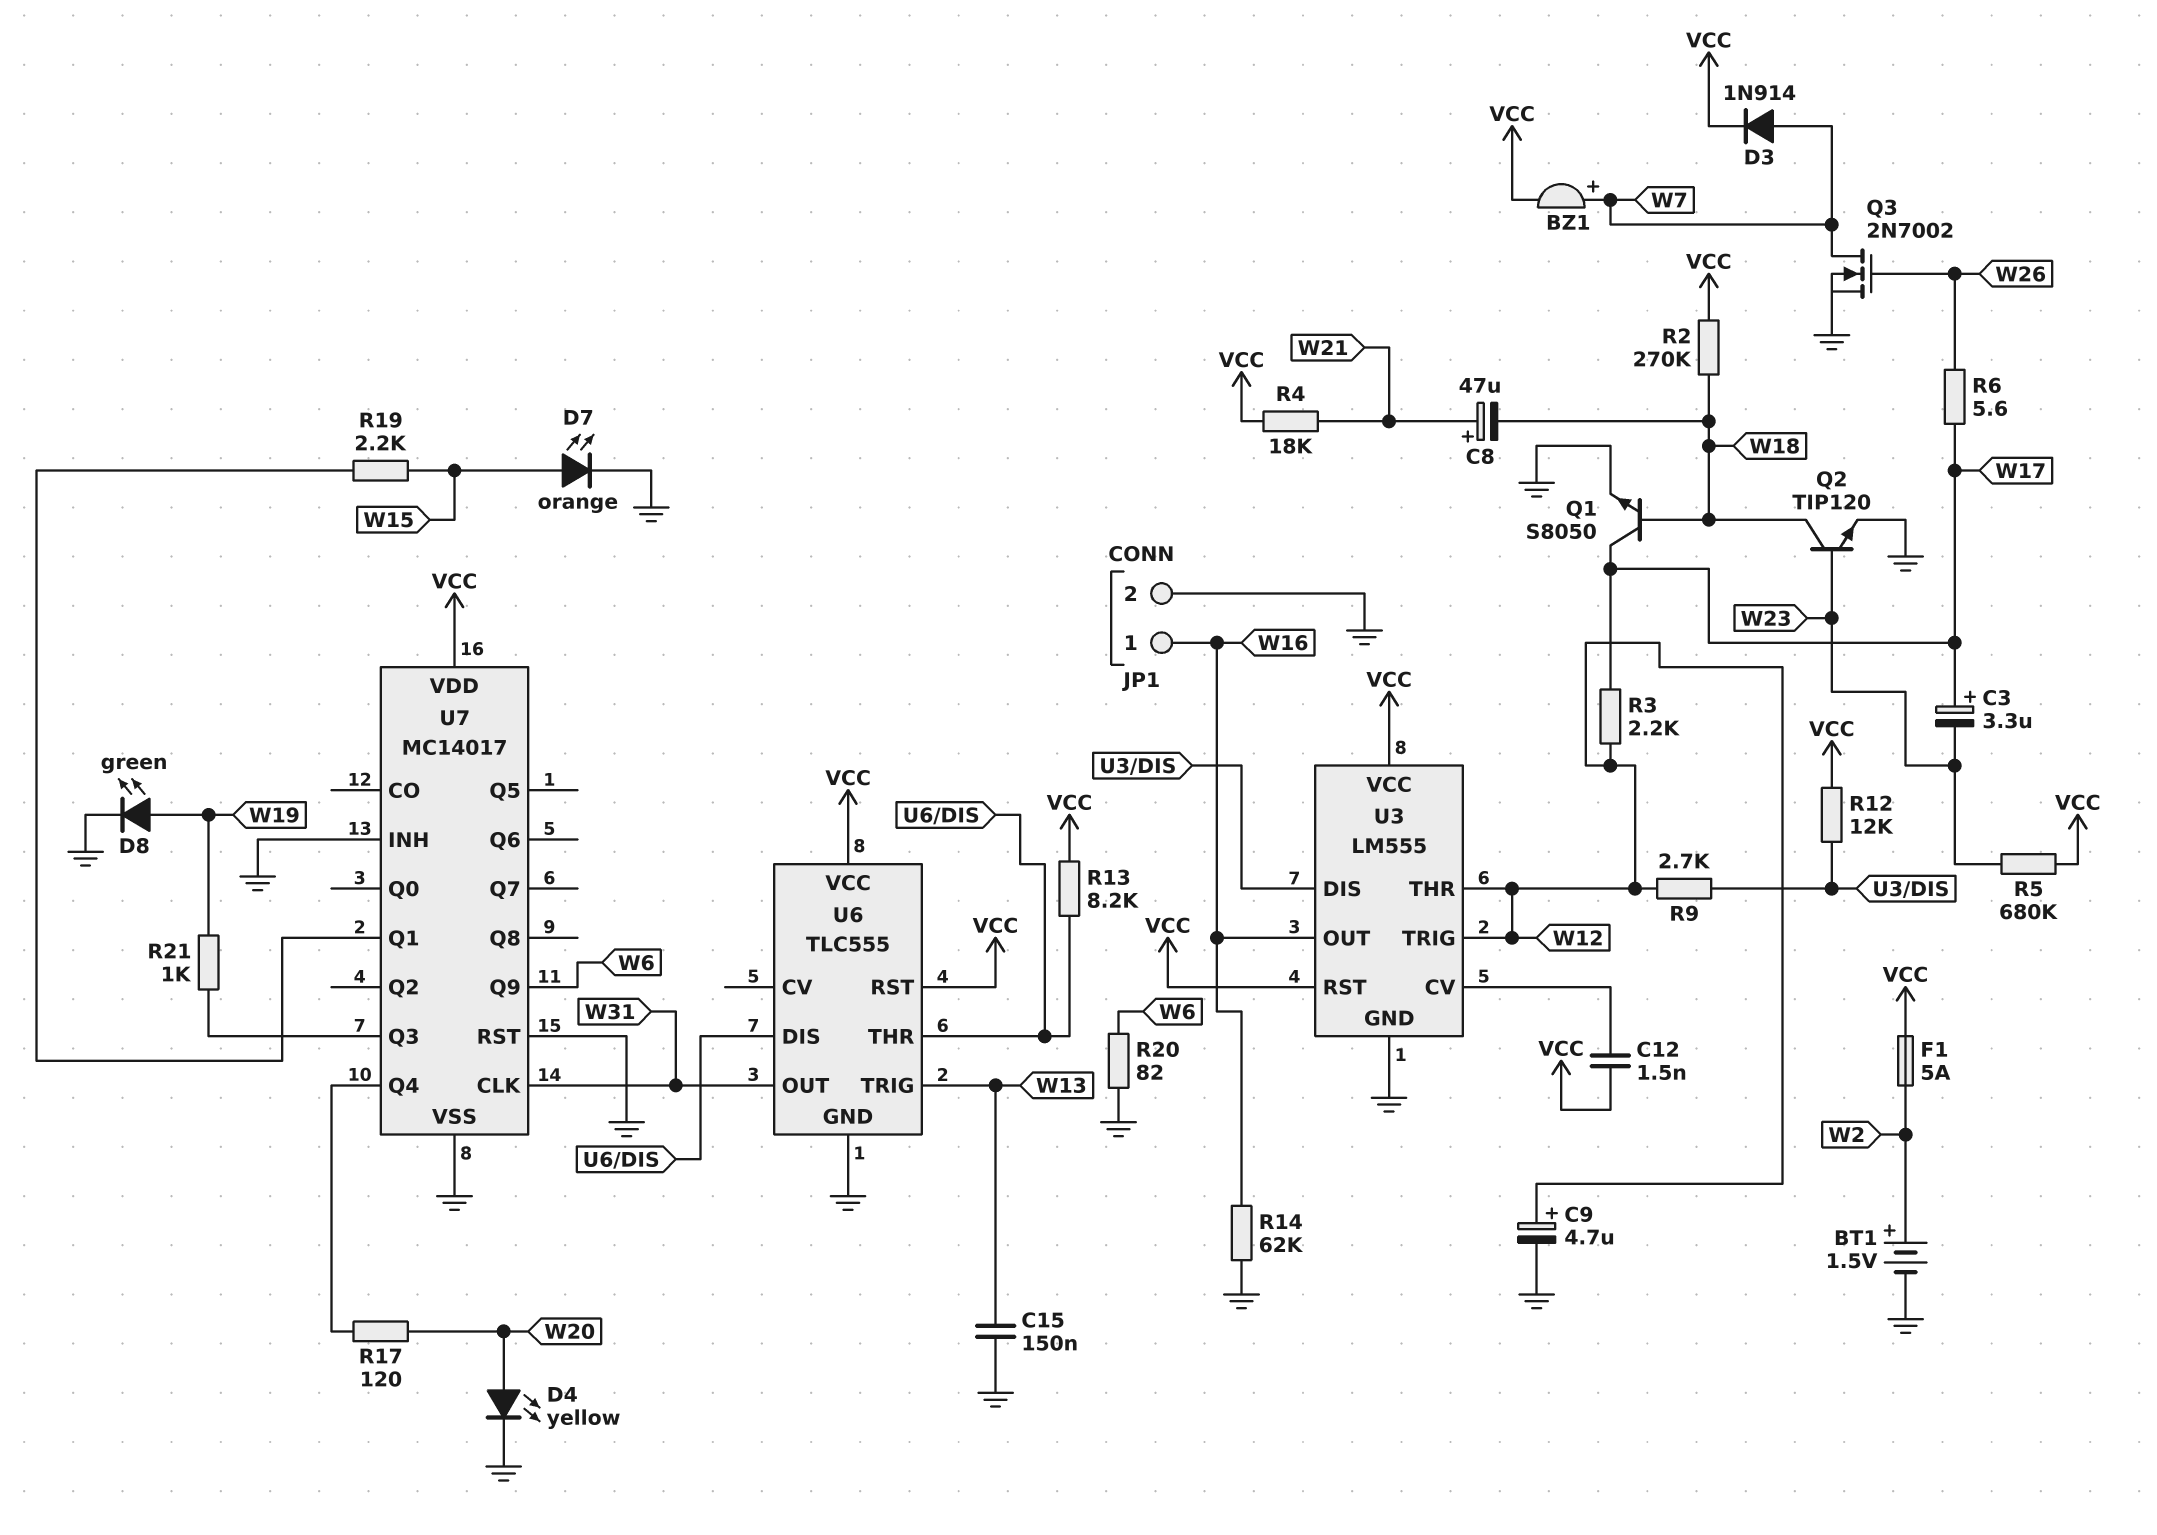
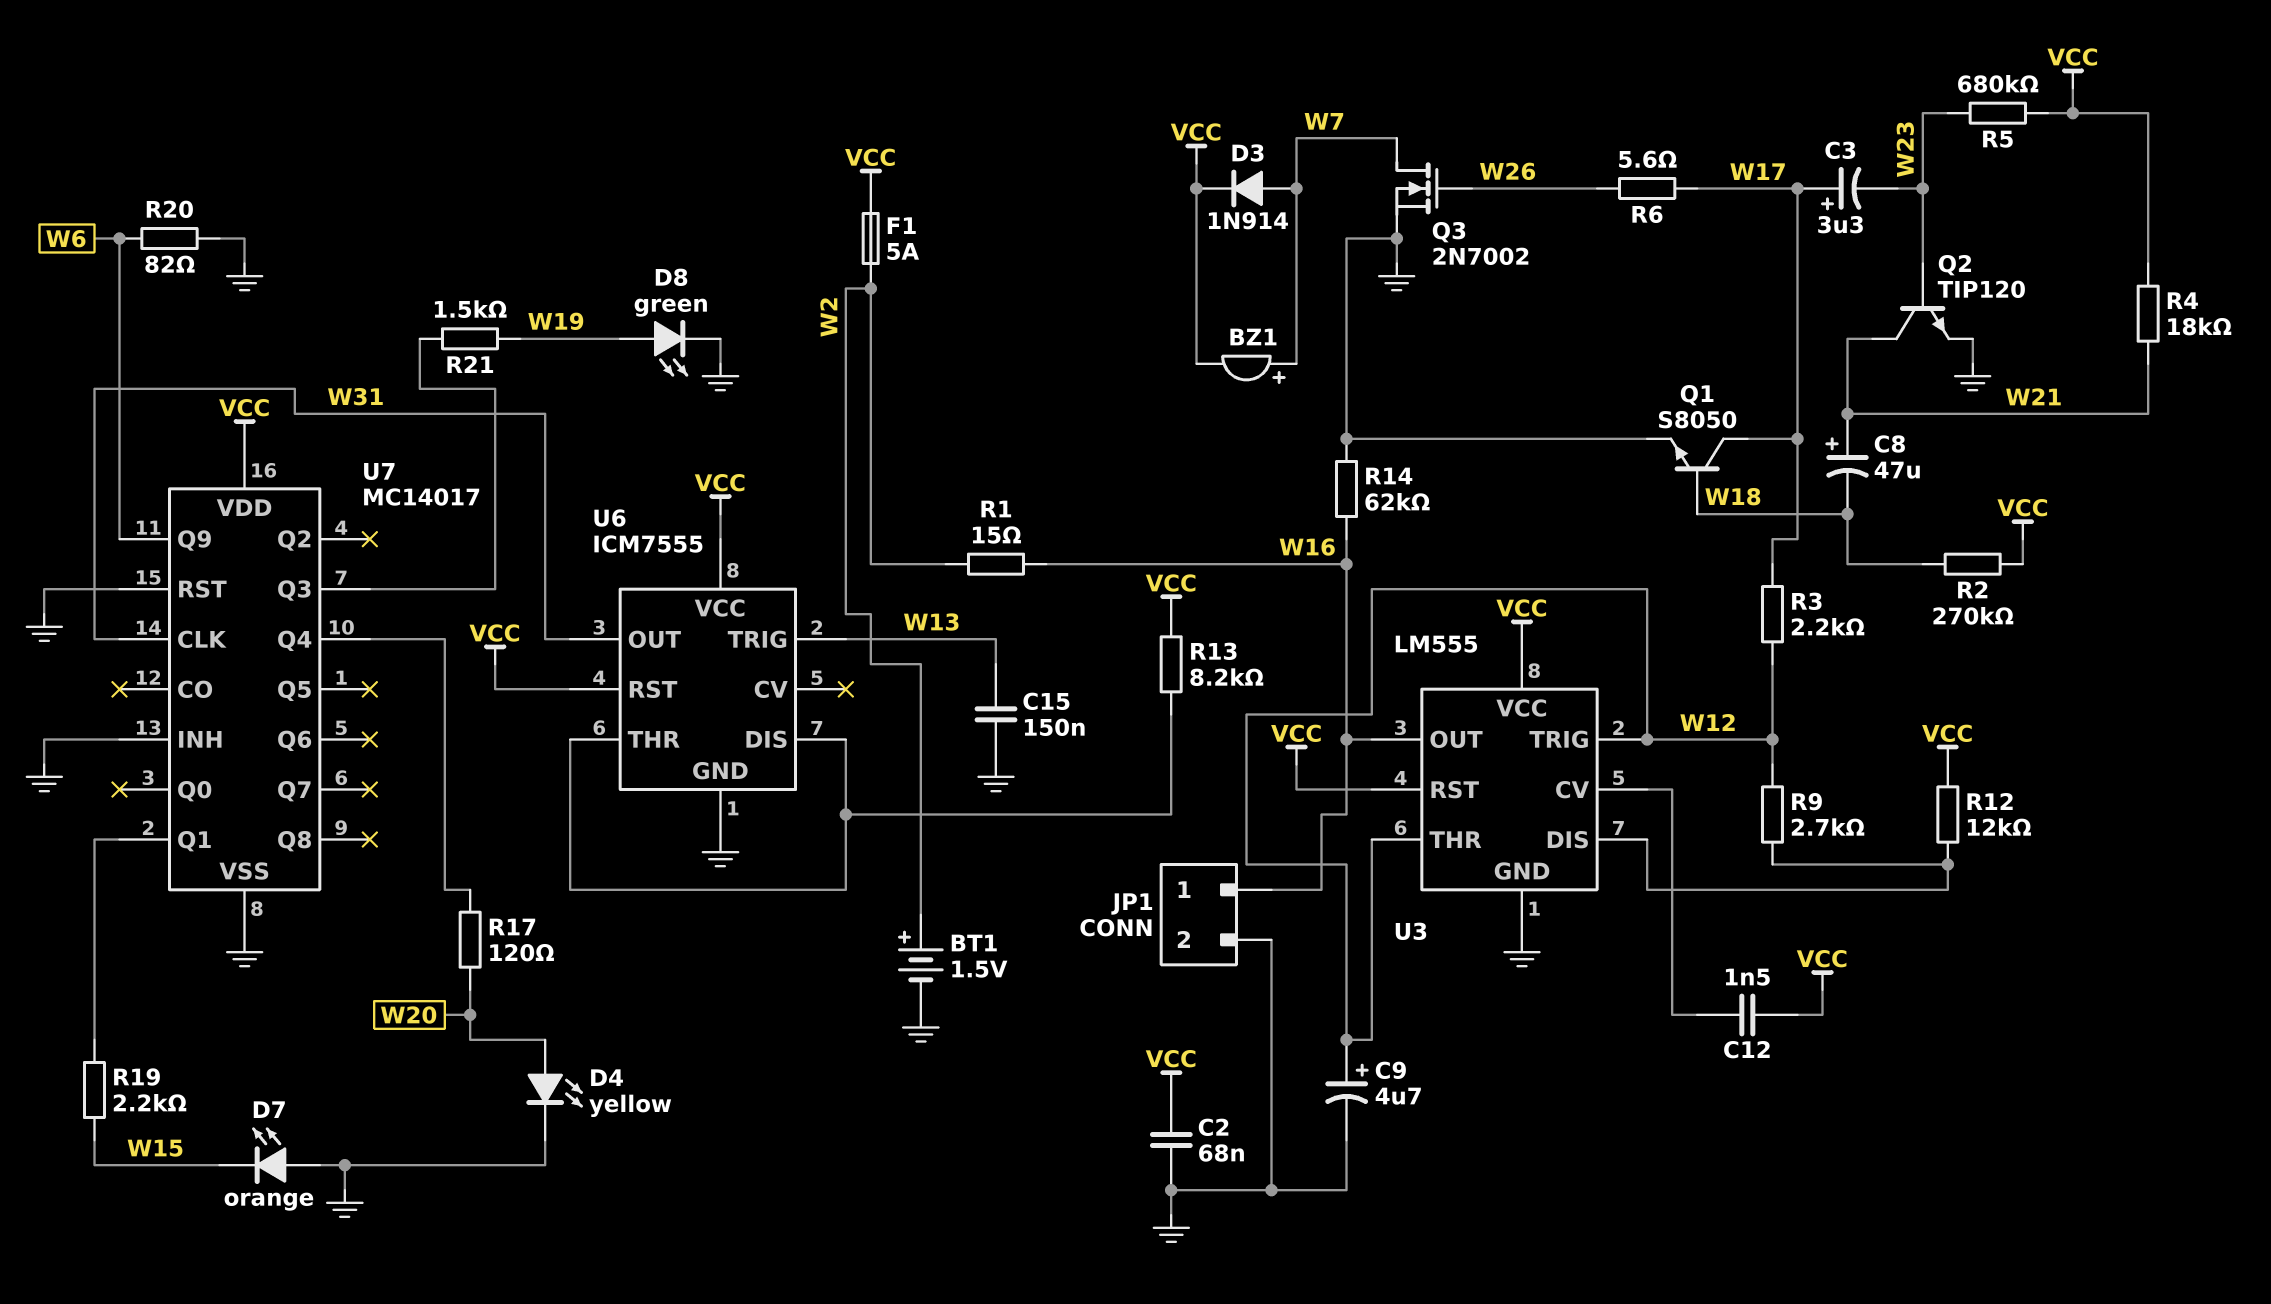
C2: none -> 68nF (GND, VCC)
D7: LED orange (A W15, K GND) -> LED orange (A GND, K W15)
Q2: NPN TIP120 (B W23, C W18, E GND) -> NPN TIP120 (B W23, C W21, E GND)
R1: none -> 15 (W2, W16)
R21: 1k (U7/Q3, W19) -> 1.5k (U7/Q3, W19)
U6: TLC555 -> ICM7555

